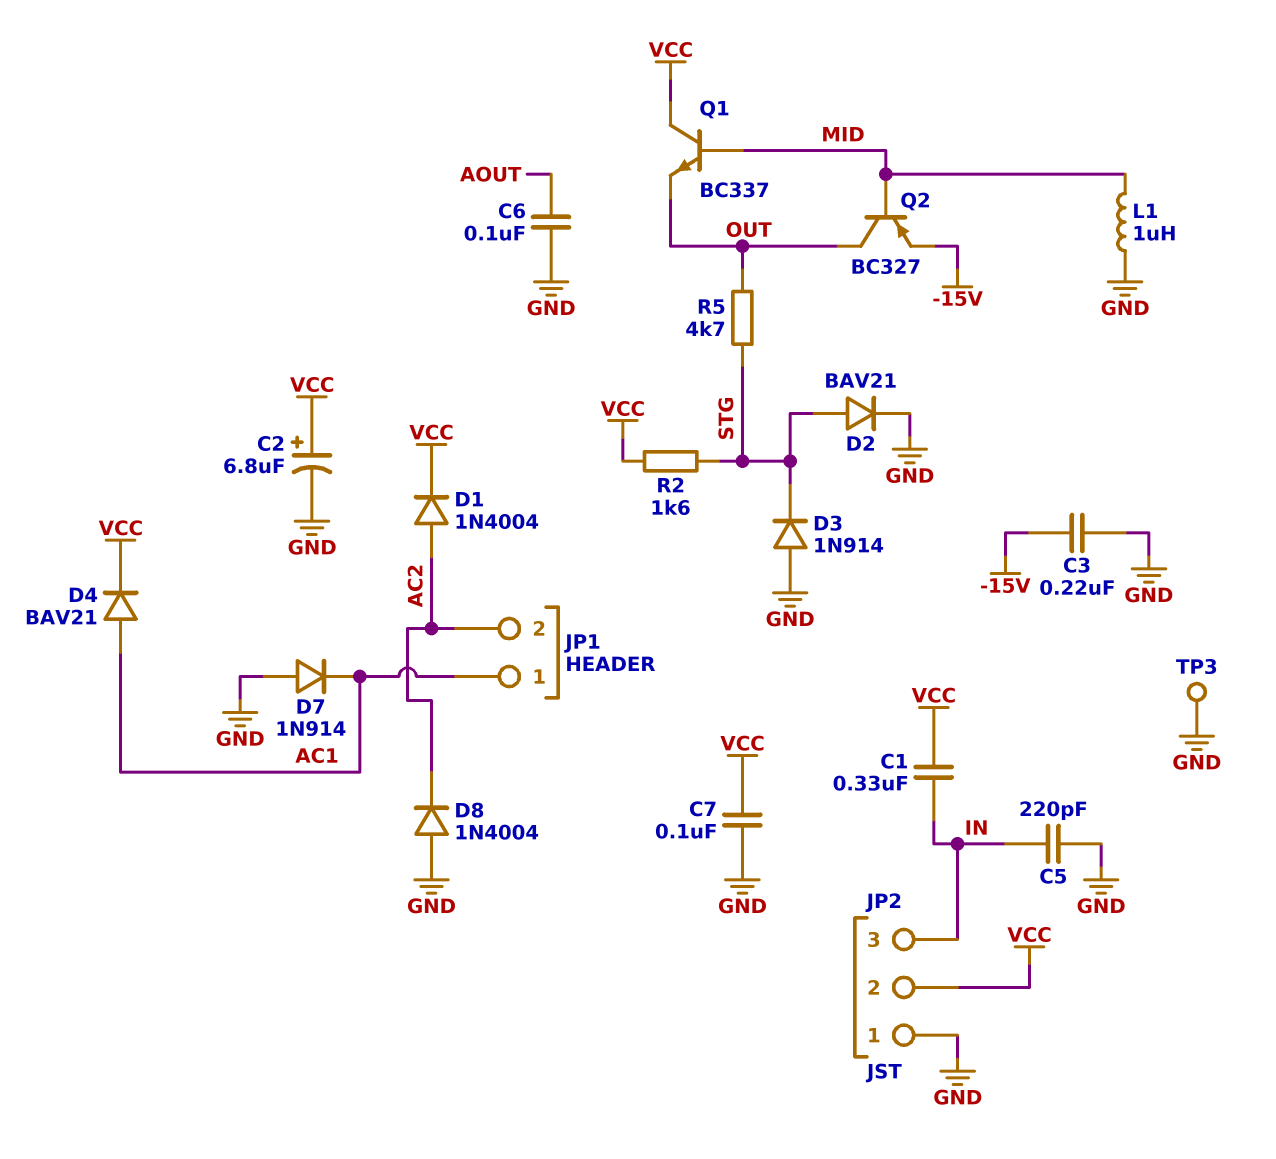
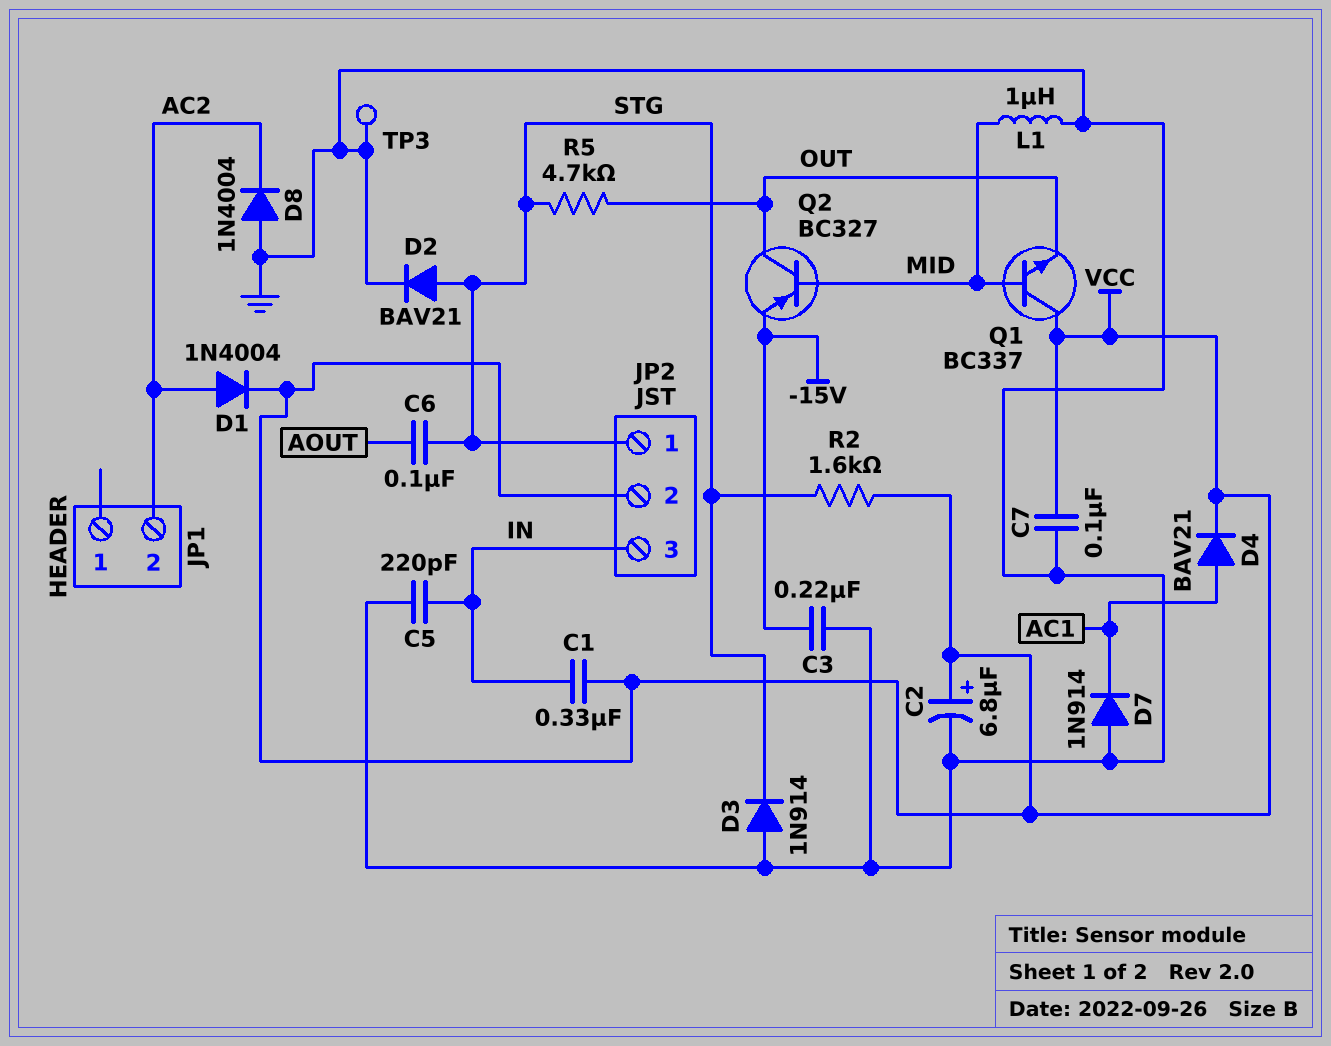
C6: 100nF (AOUT, GND) -> 100nF (AOUT, STG)
JP1 pin 1: AC1 -> none
JP2 pin 1: GND -> STG

